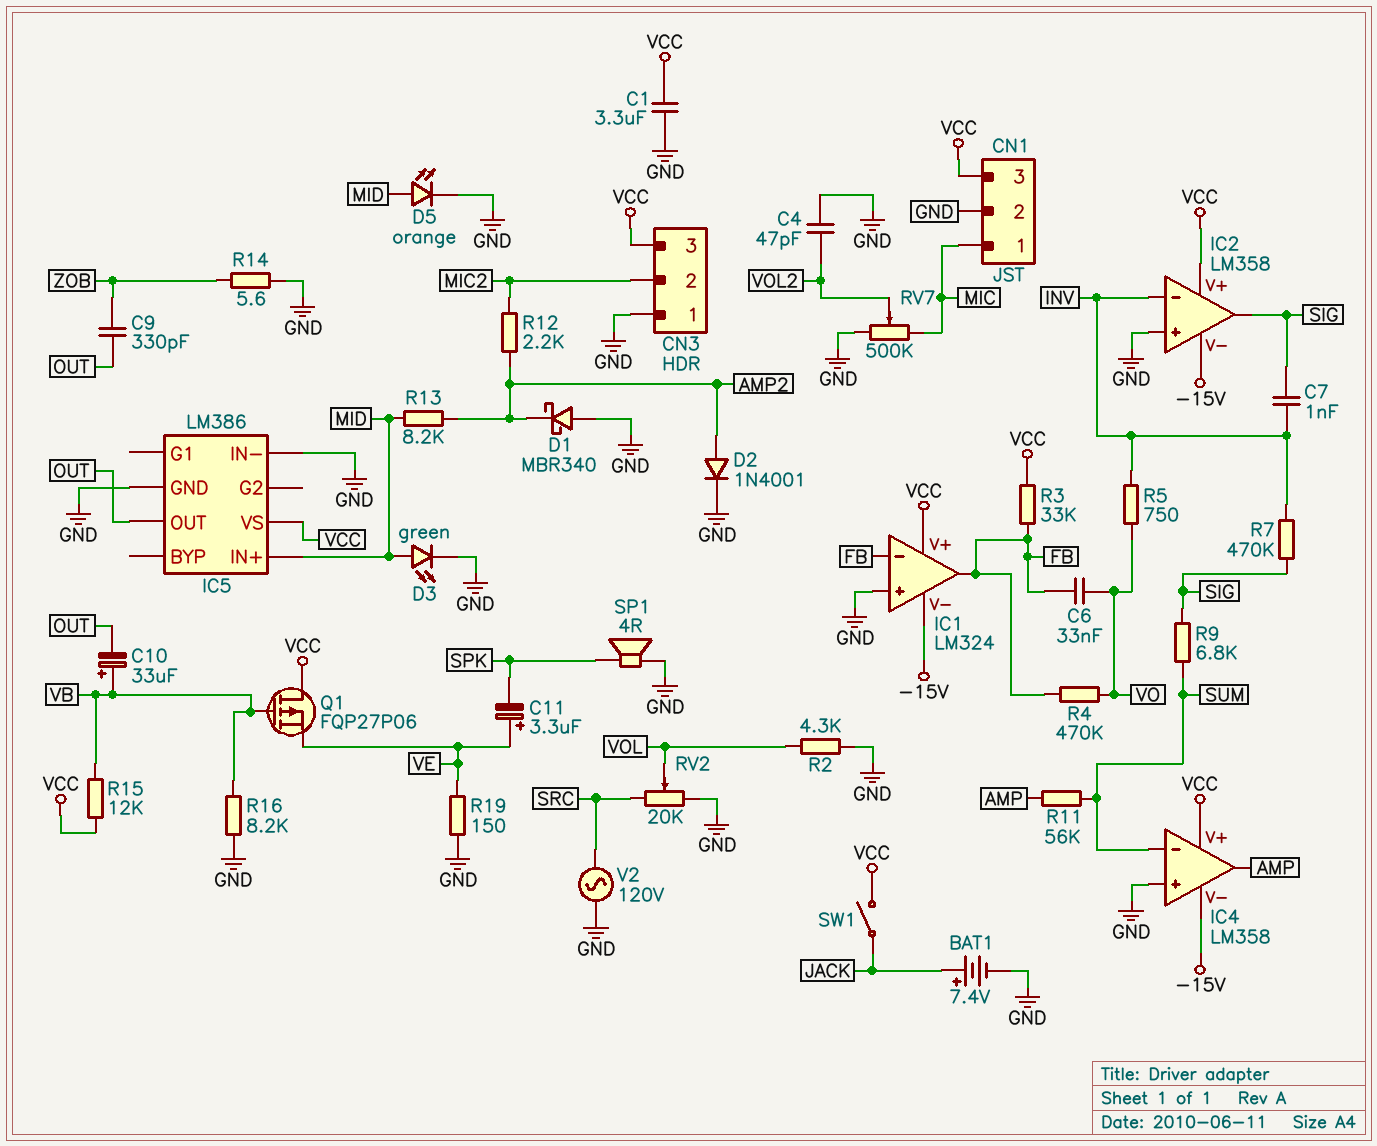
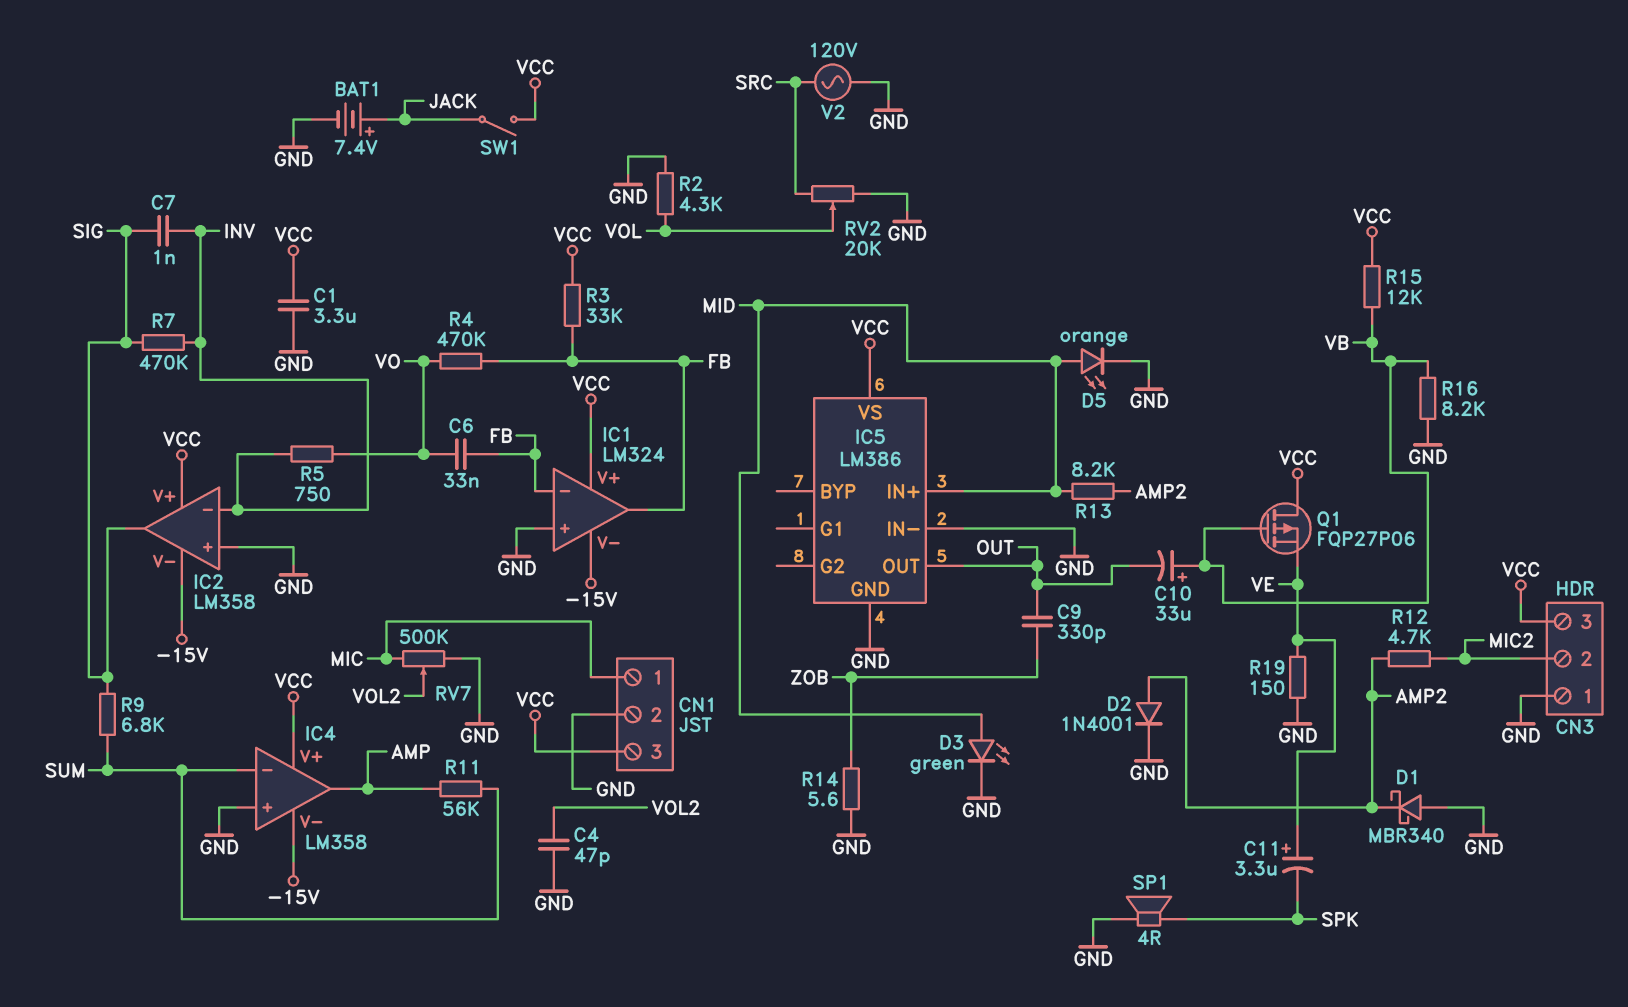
R12: 2.2k (AMP2, MIC2) -> 4.7k (AMP2, MIC2)

